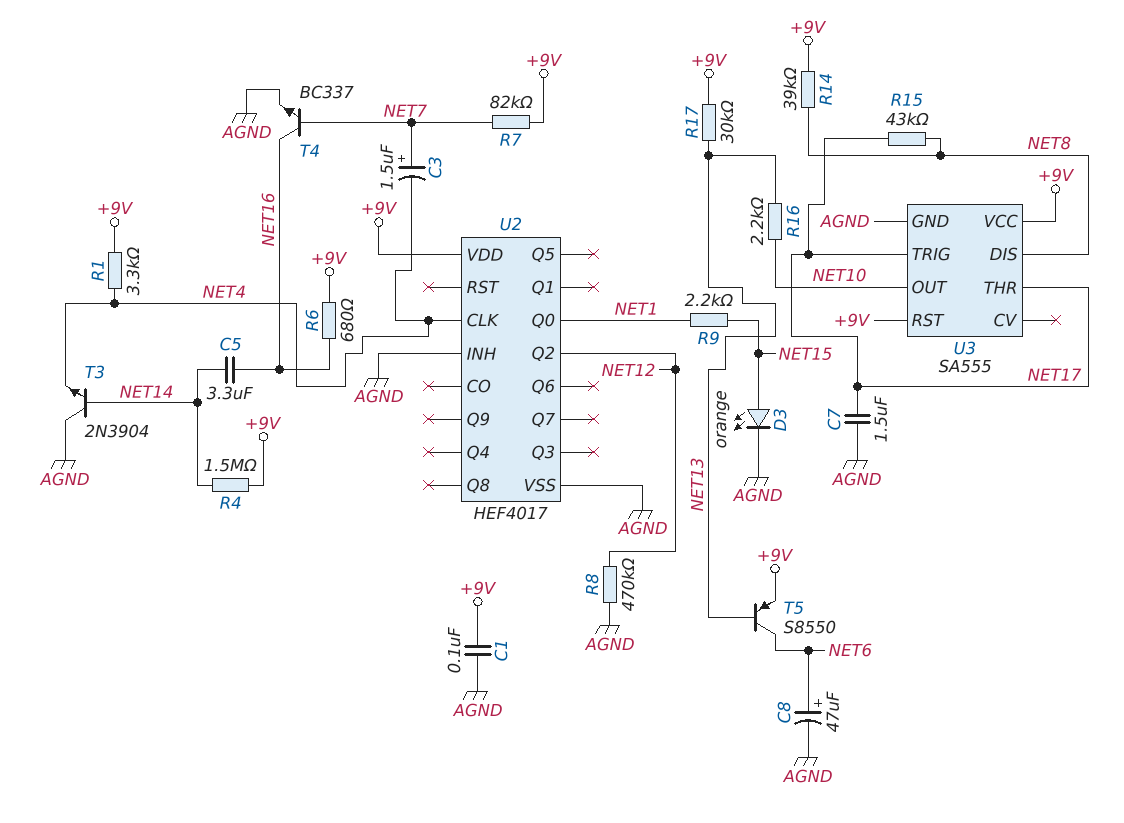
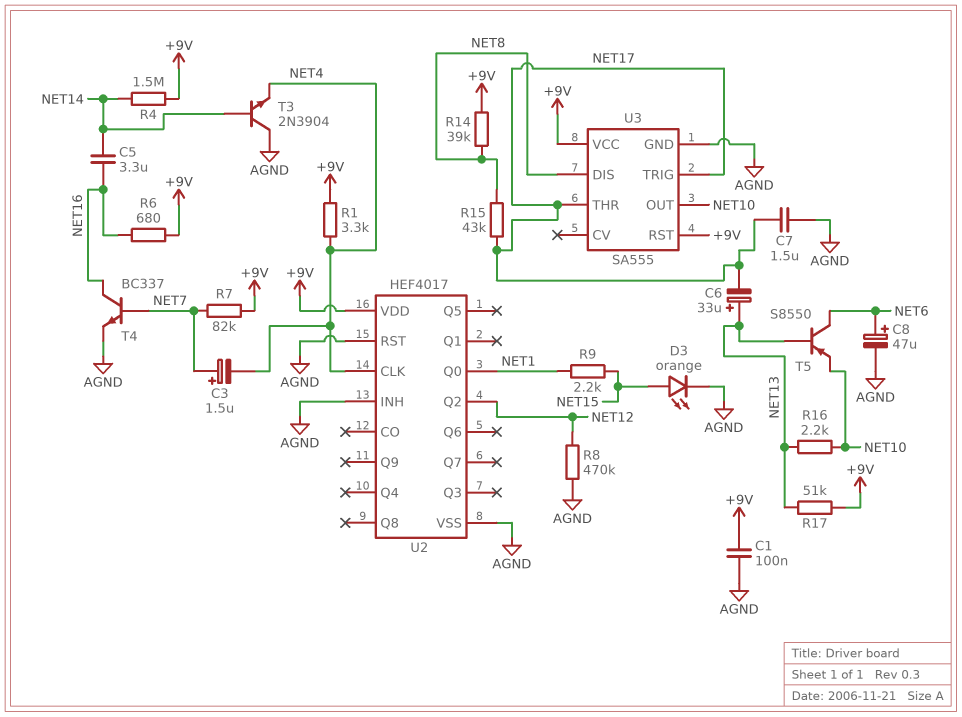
C6: none -> 33uF (plus NET13, minus NET17)
R17: 30k (+9V, NET13) -> 51k (+9V, NET13)
T5: PNP S8550 (B NET13, C NET6, E +9V) -> PNP S8550 (B NET13, C NET6, E NET10)
U2 pin RST: none -> AGND

